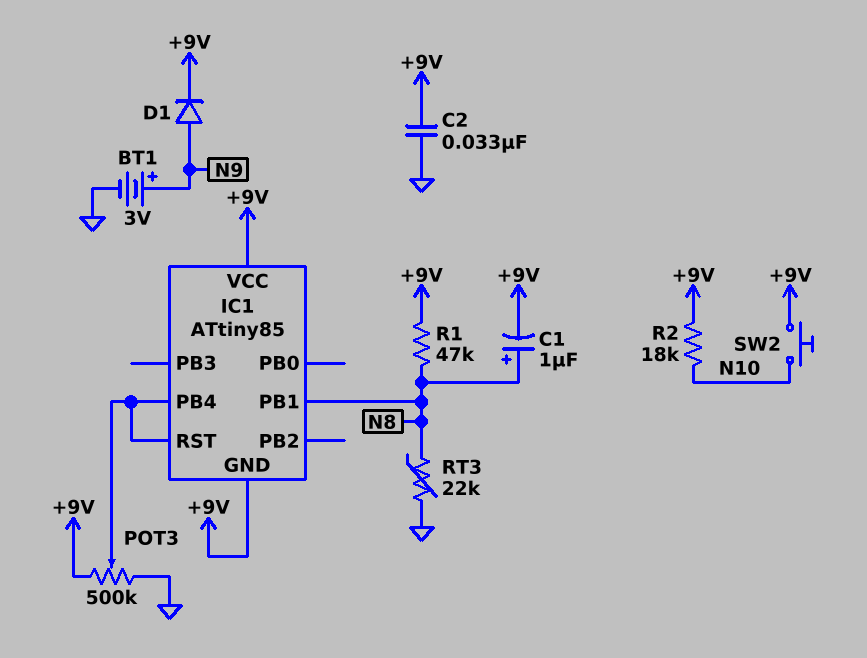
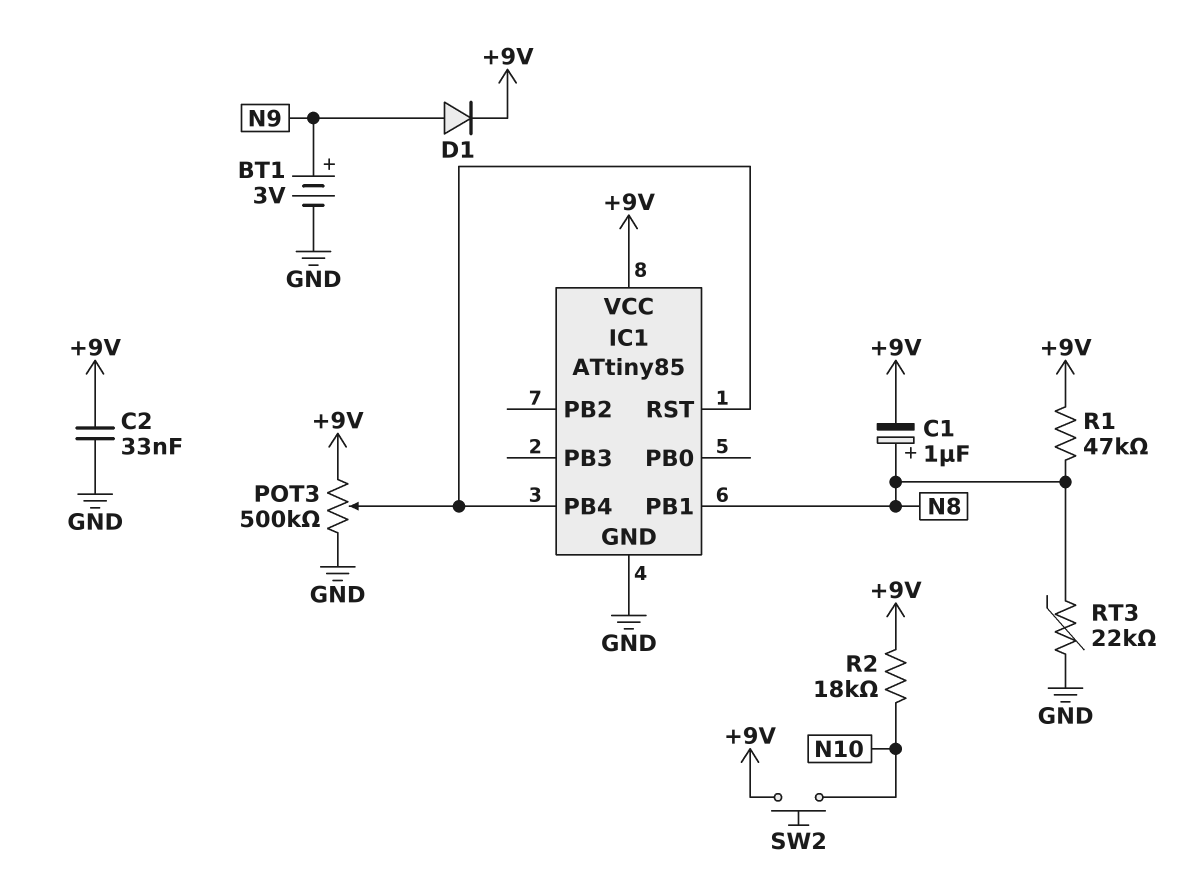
IC1 pin GND: +9V -> GND

